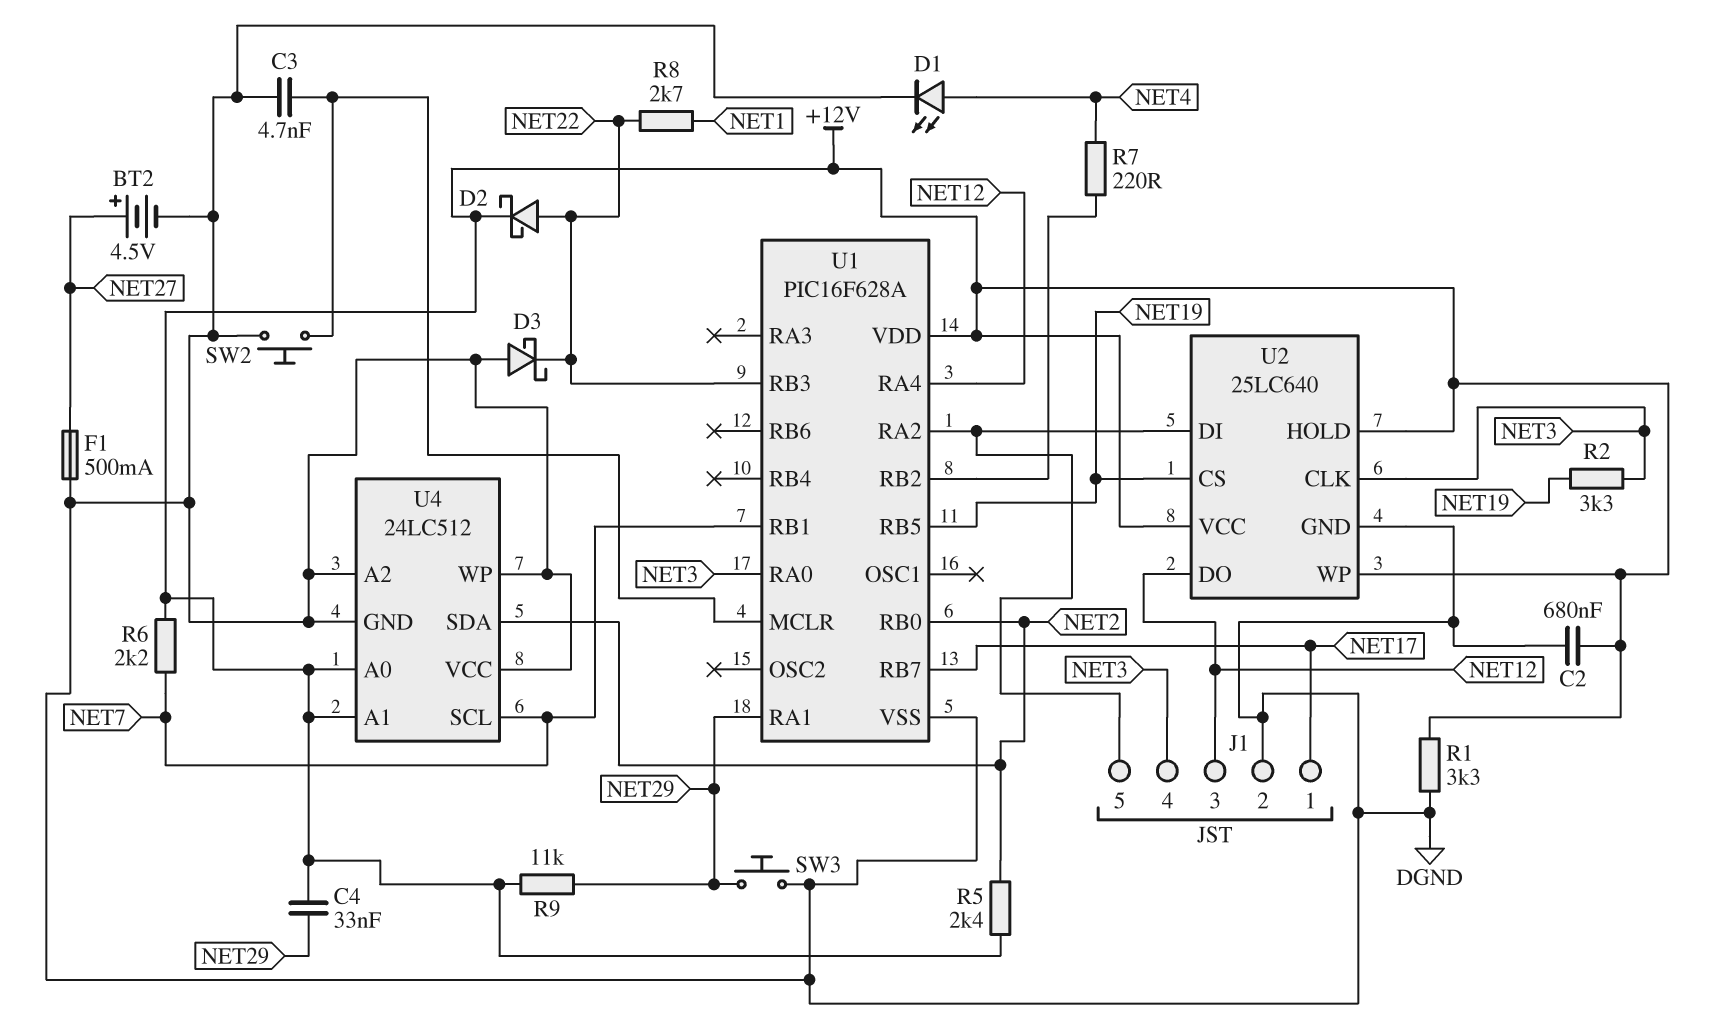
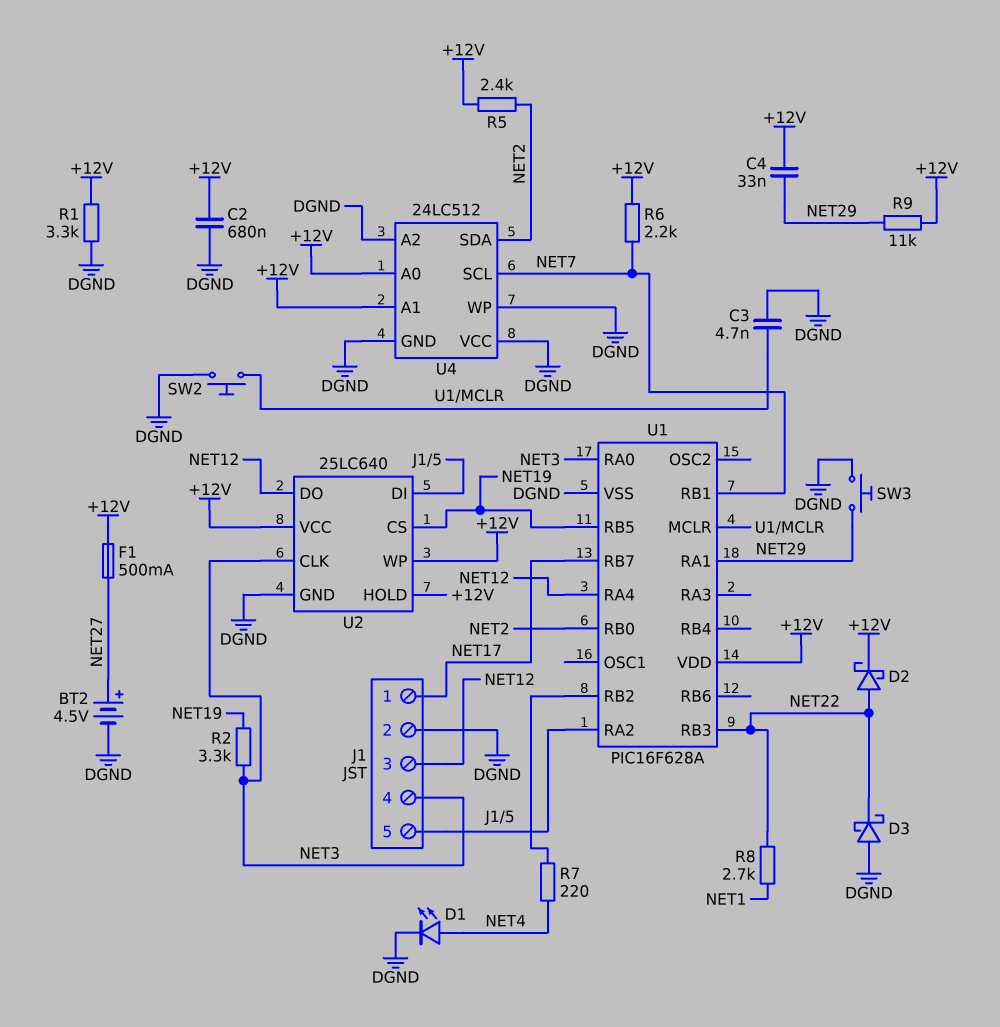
F1: 500mA (DGND, NET27) -> 500mA (+12V, NET27)

